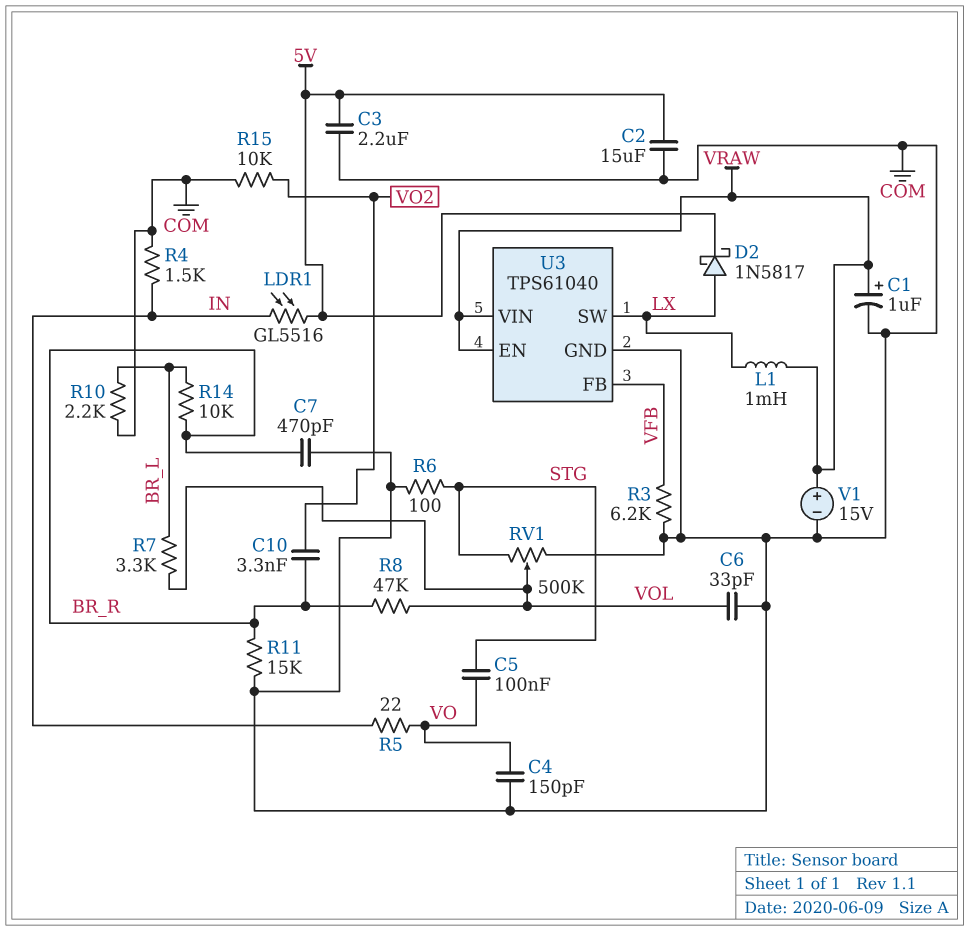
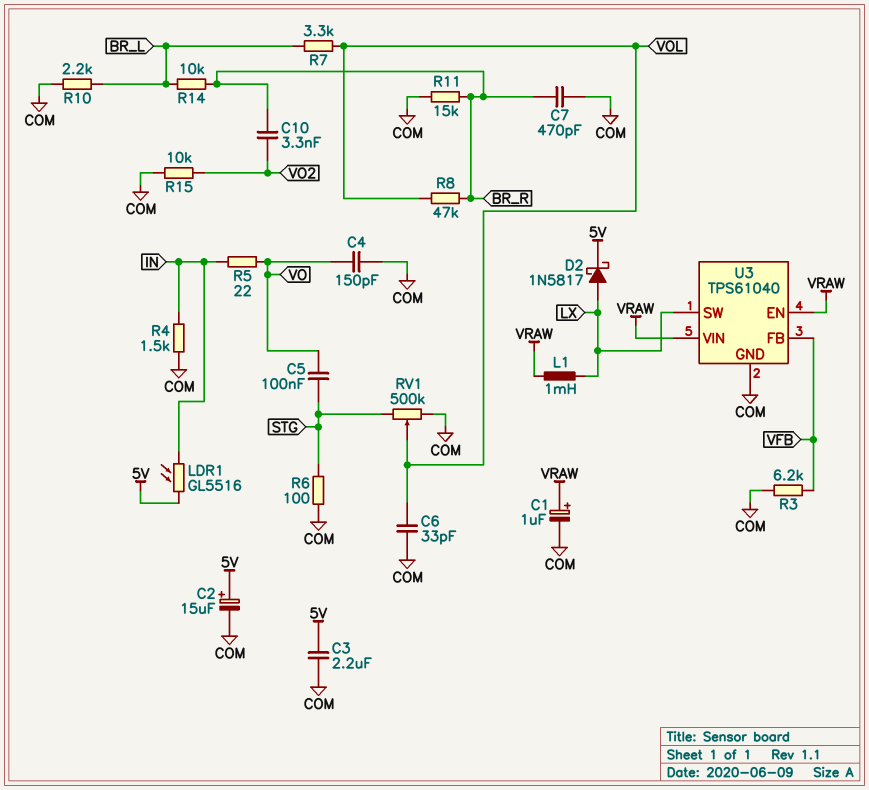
C2: 15uF (5V, COM) -> 15uF (plus 5V, minus COM)
V1: 15V (plus VRAW, minus COM) -> none

